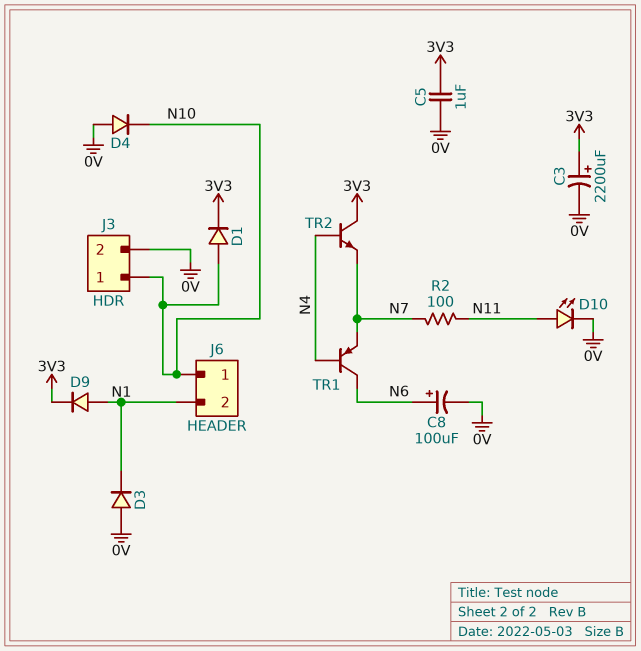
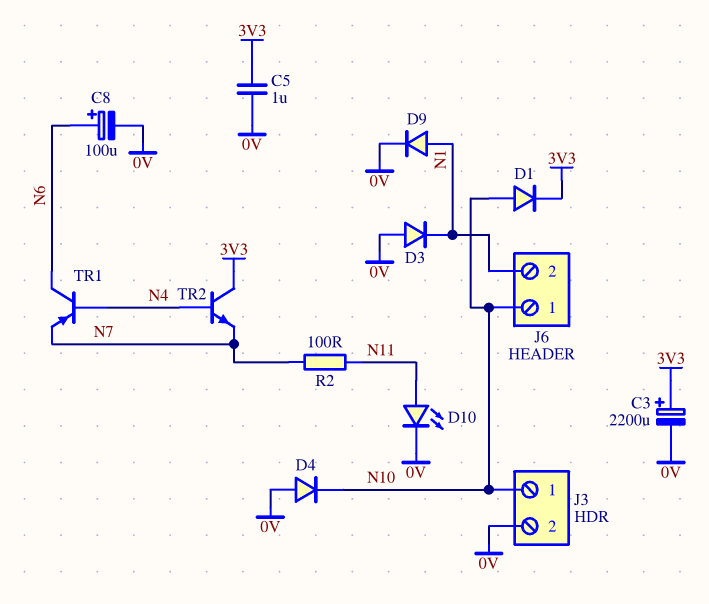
D9: diode (A N1, K 3V3) -> diode (A N1, K 0V)

